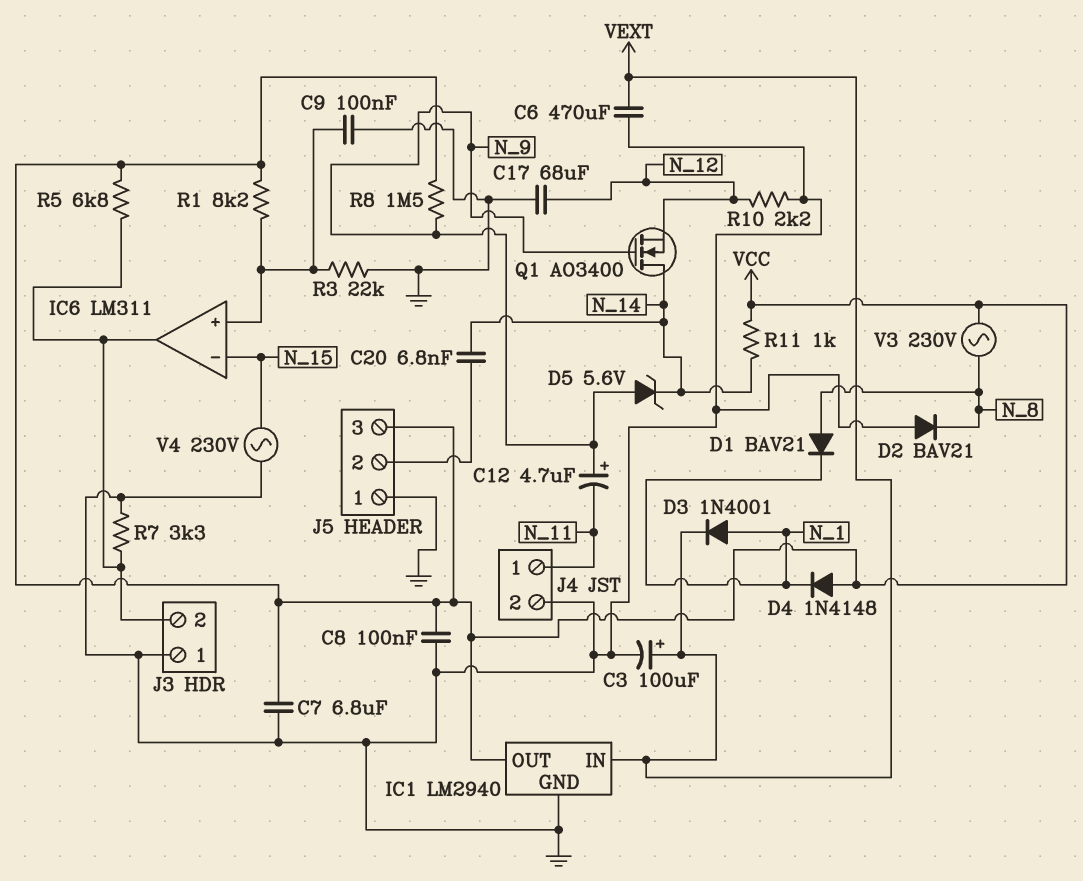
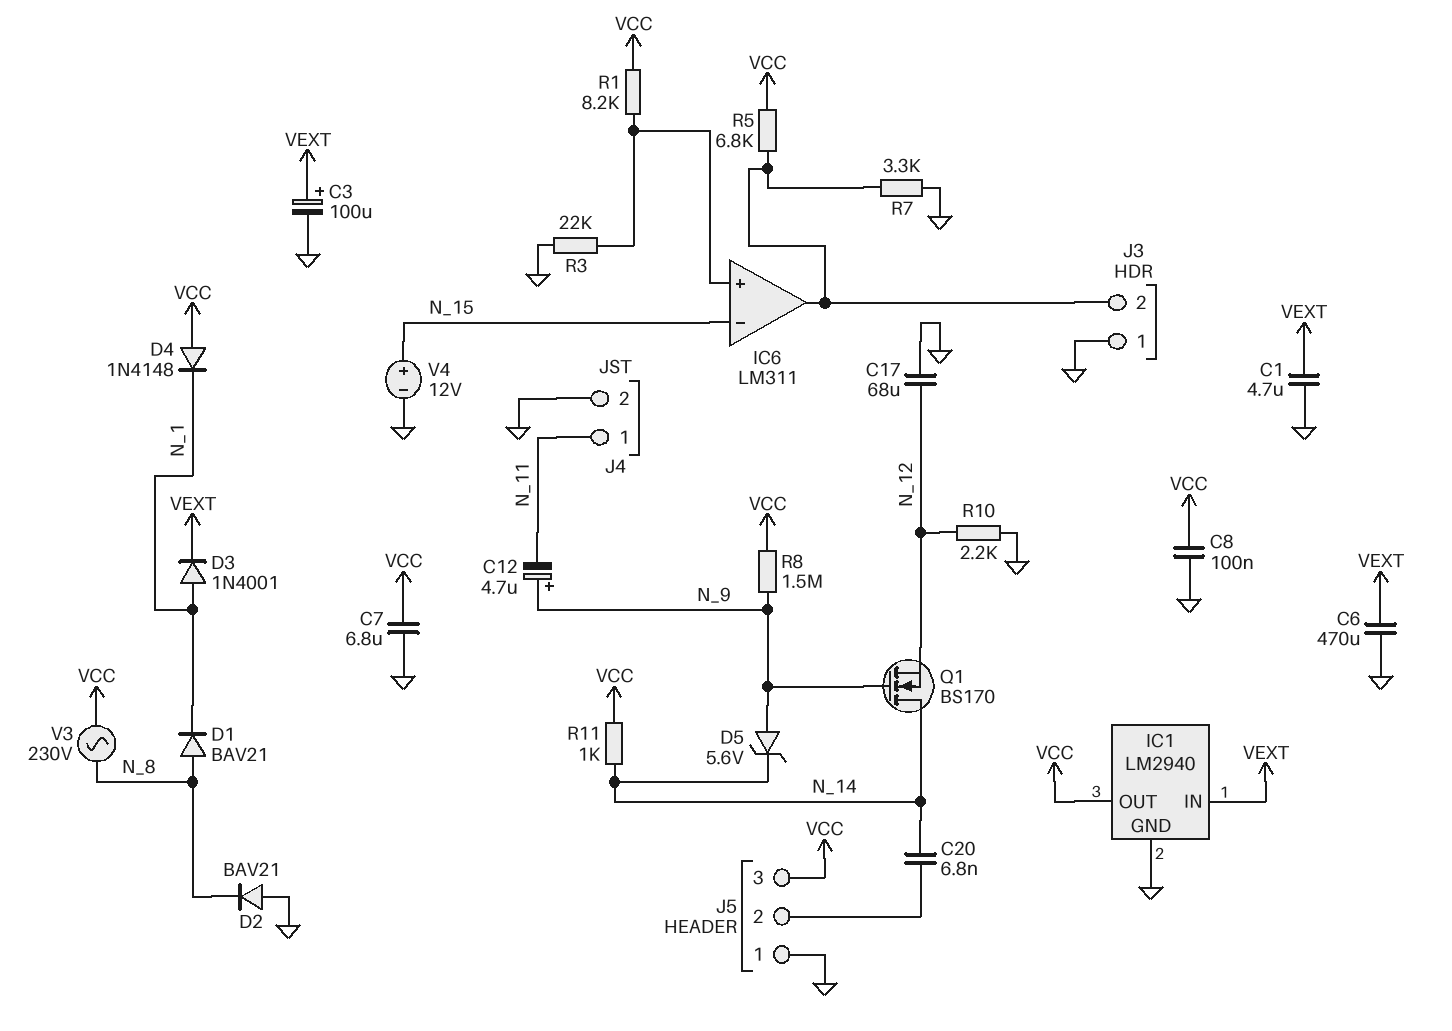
C1: none -> 4.7uF (GND, VEXT)
C9: 100nF (GND, IC6/in+) -> none
Q1: NMOS AO3400 (G N_9, D N_14, S N_12) -> NMOS BS170 (G N_9, D N_14, S N_12)
V4: AC 230V (GND, N_15) -> 12V (plus N_15, minus GND)

